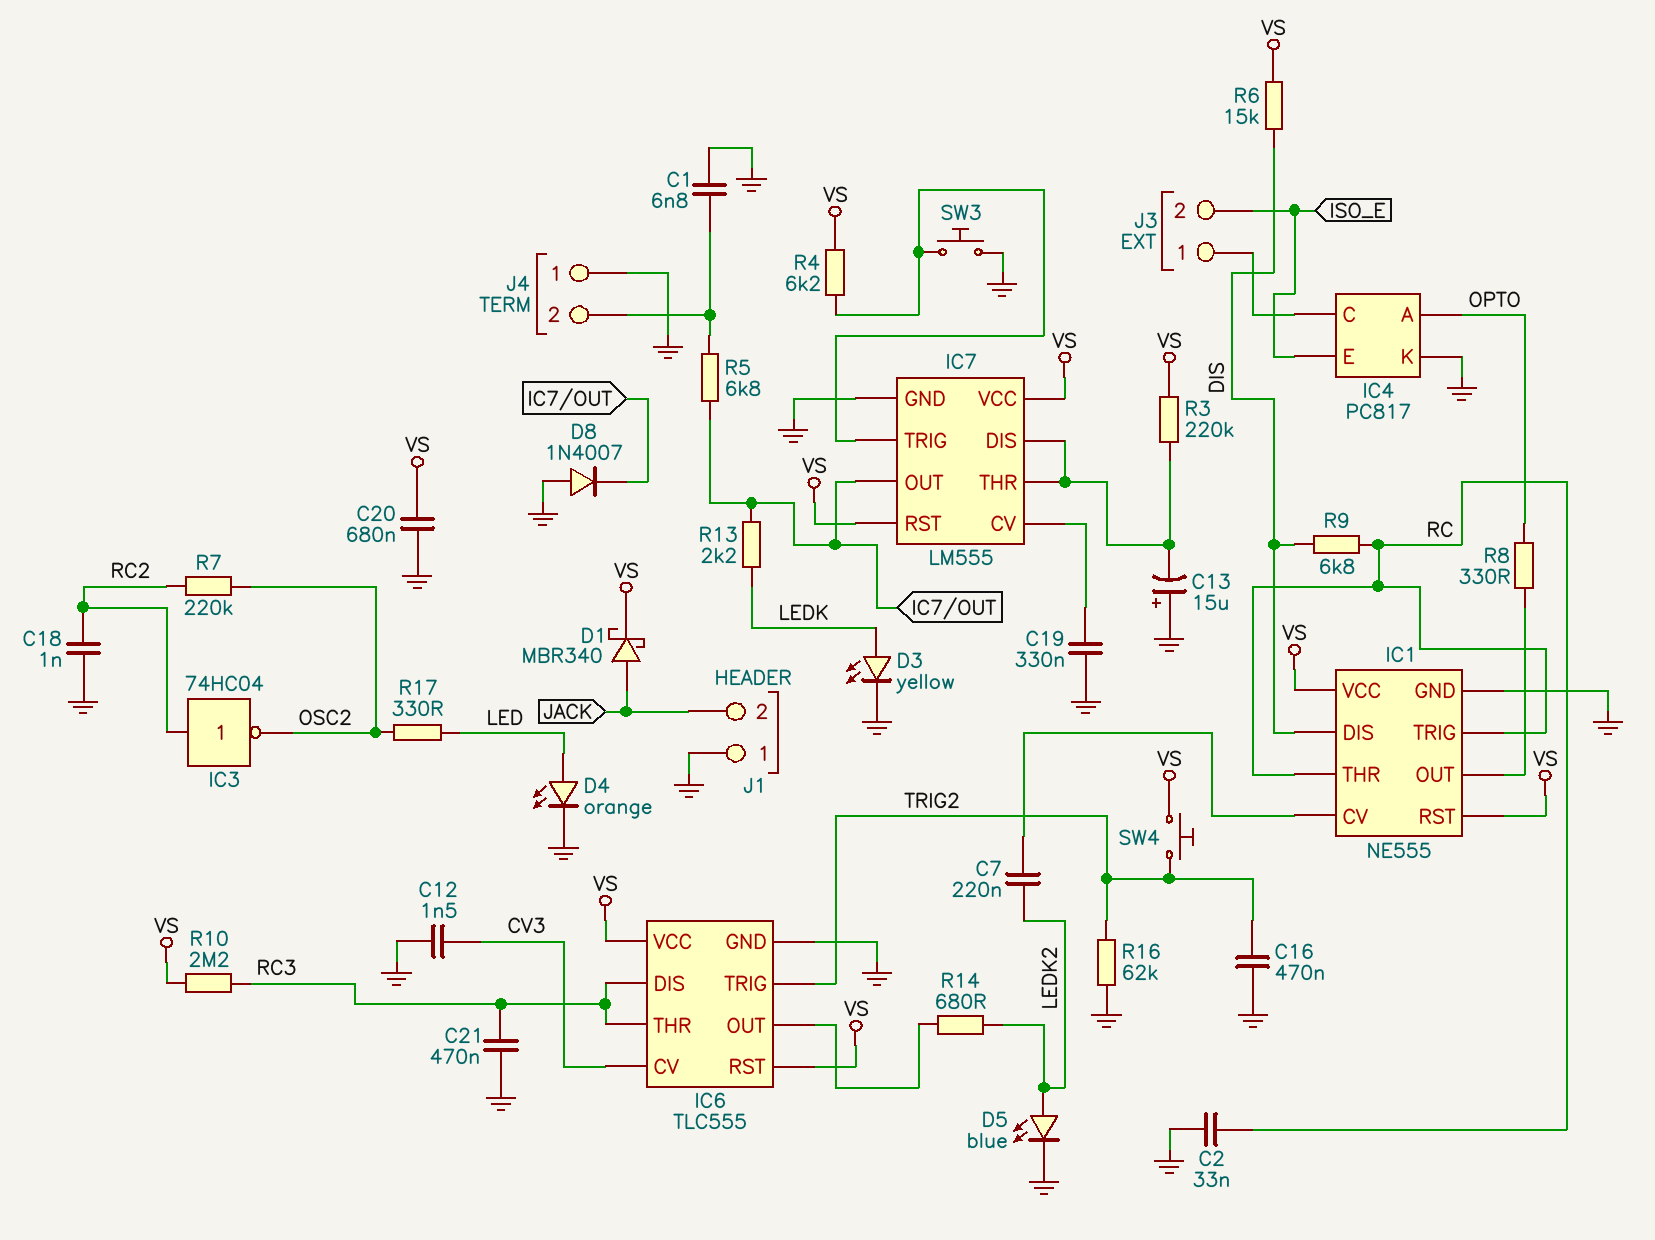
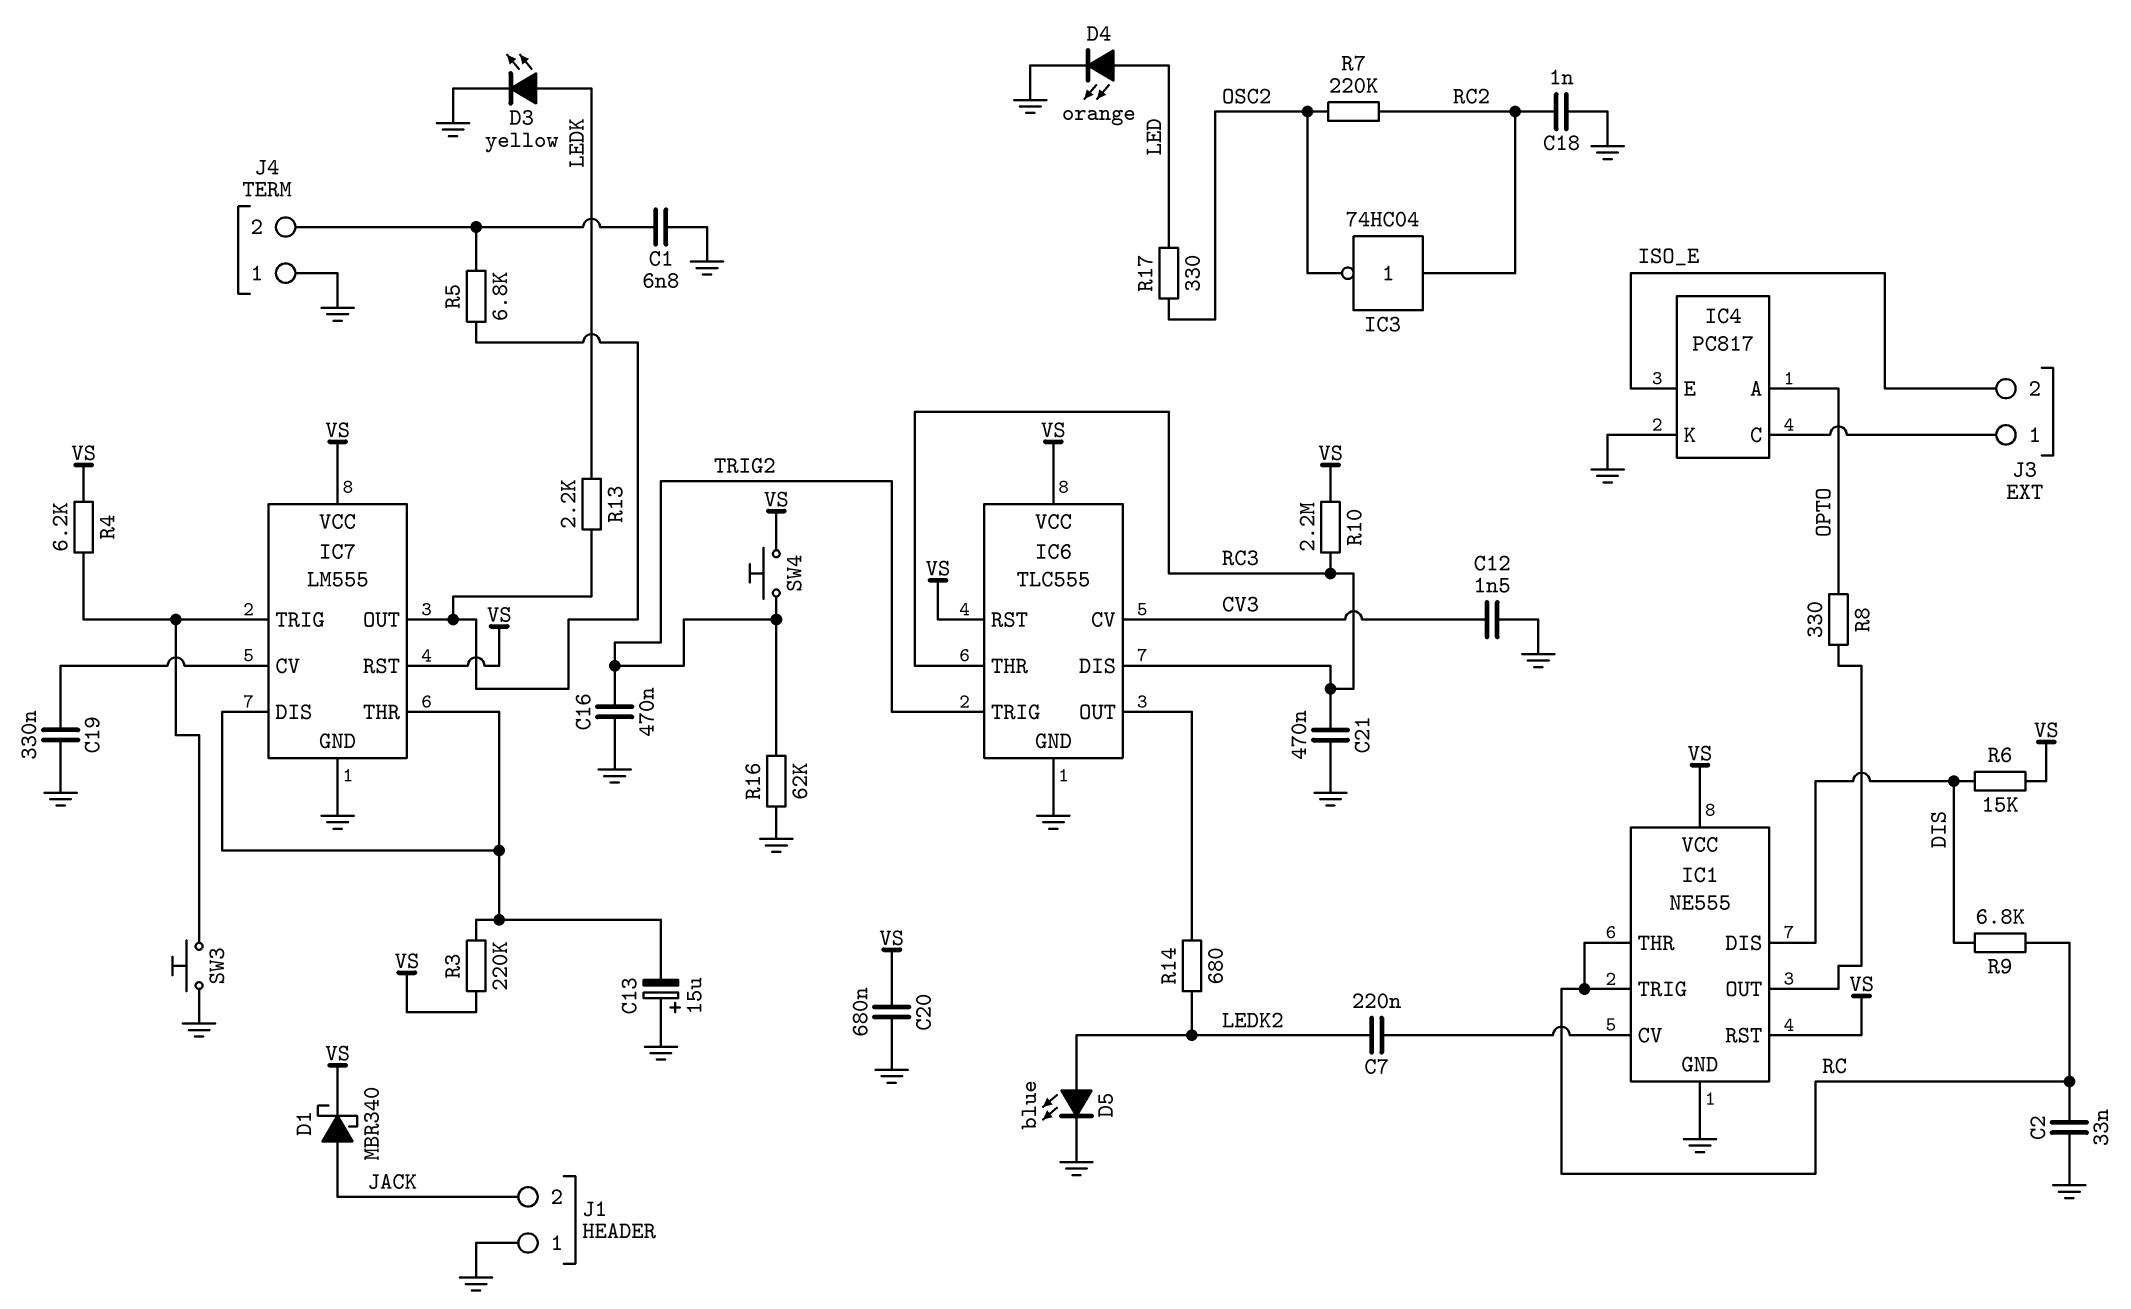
D8: diode 1N4007 (A GND, K IC7/OUT) -> none

